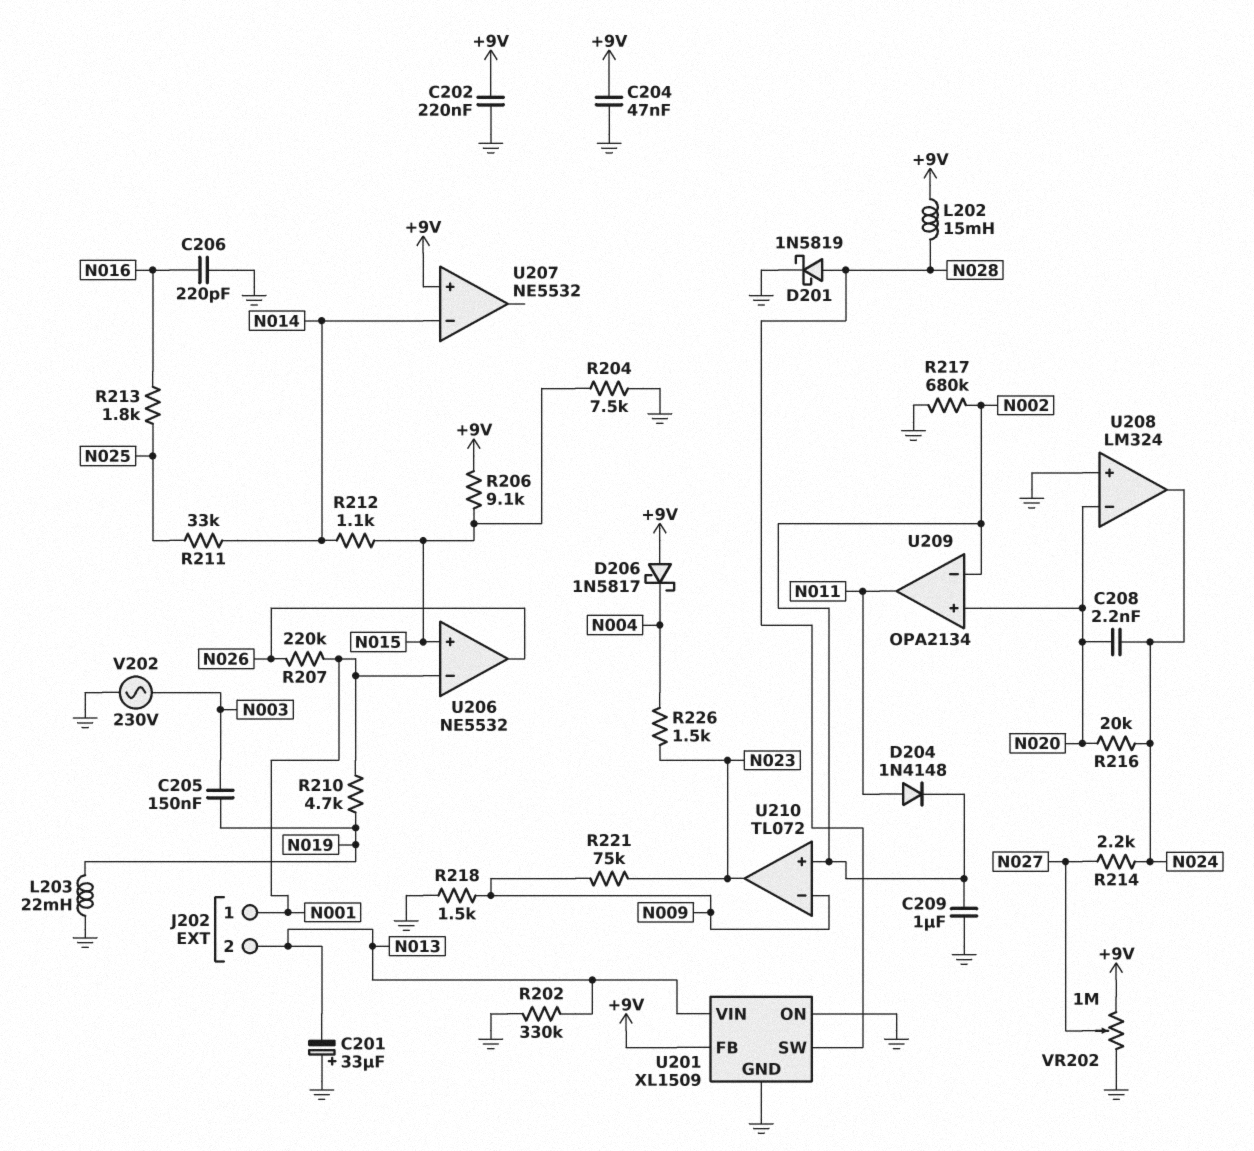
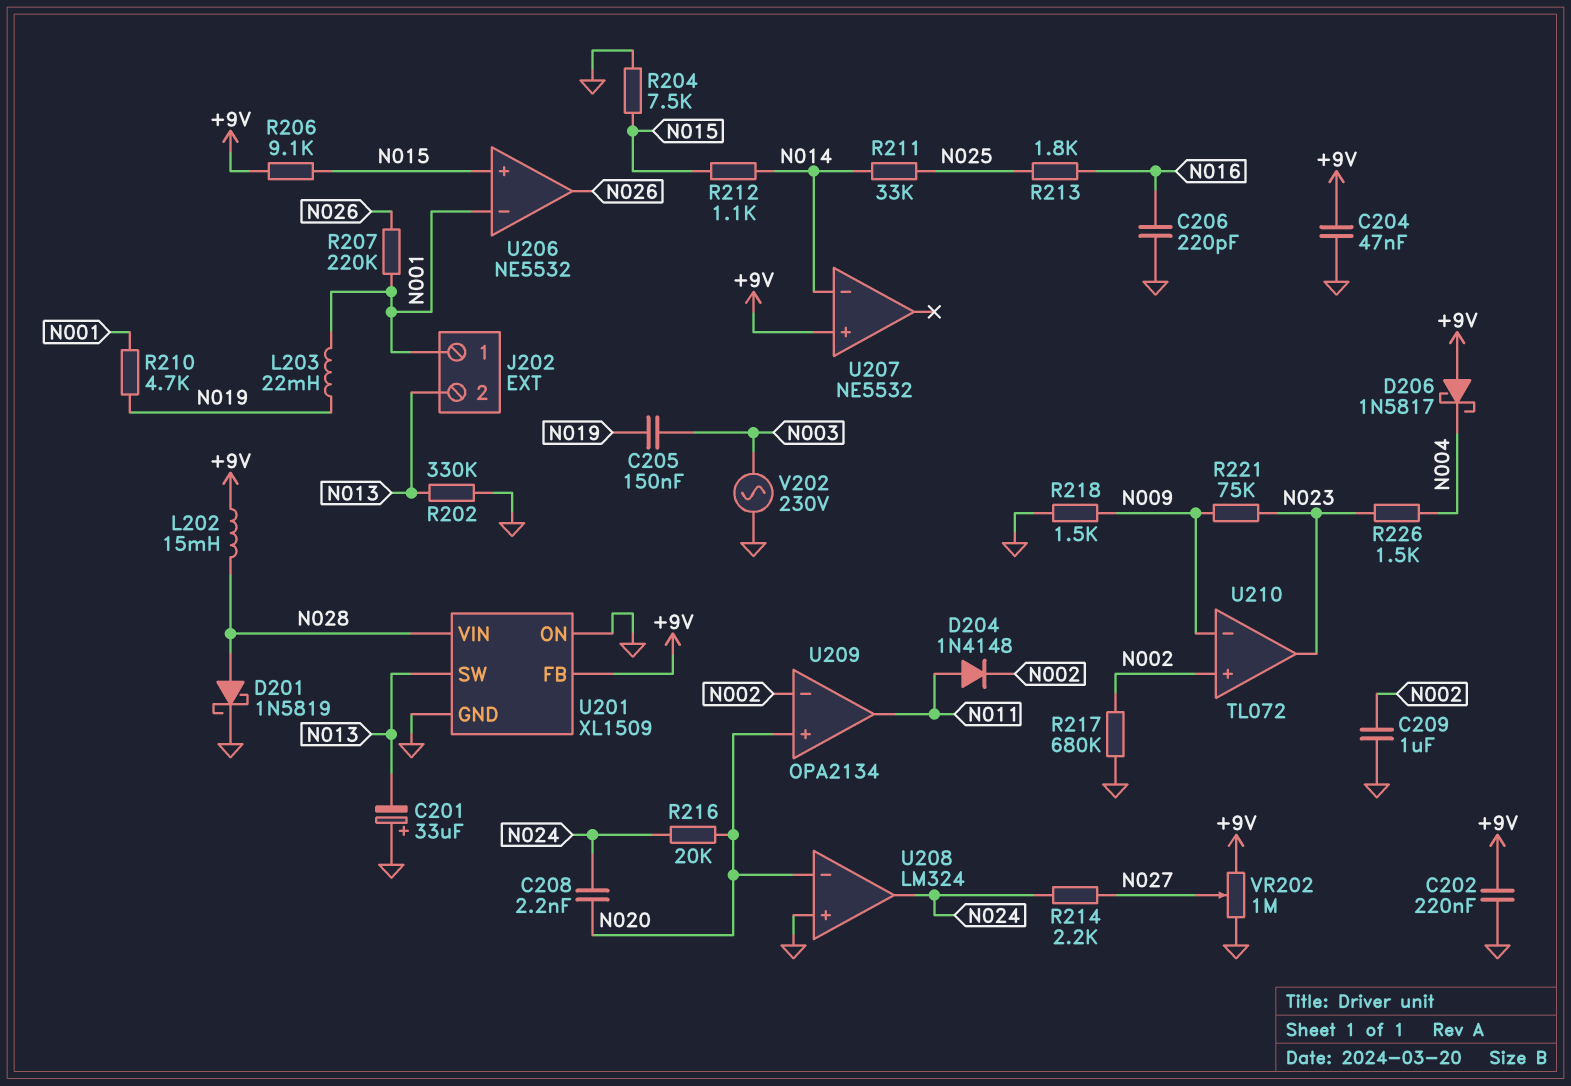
L203: 22mH (GND, N019) -> 22mH (N001, N019)
U201 pin SW: N028 -> N013
U201 pin VIN: N013 -> N028

